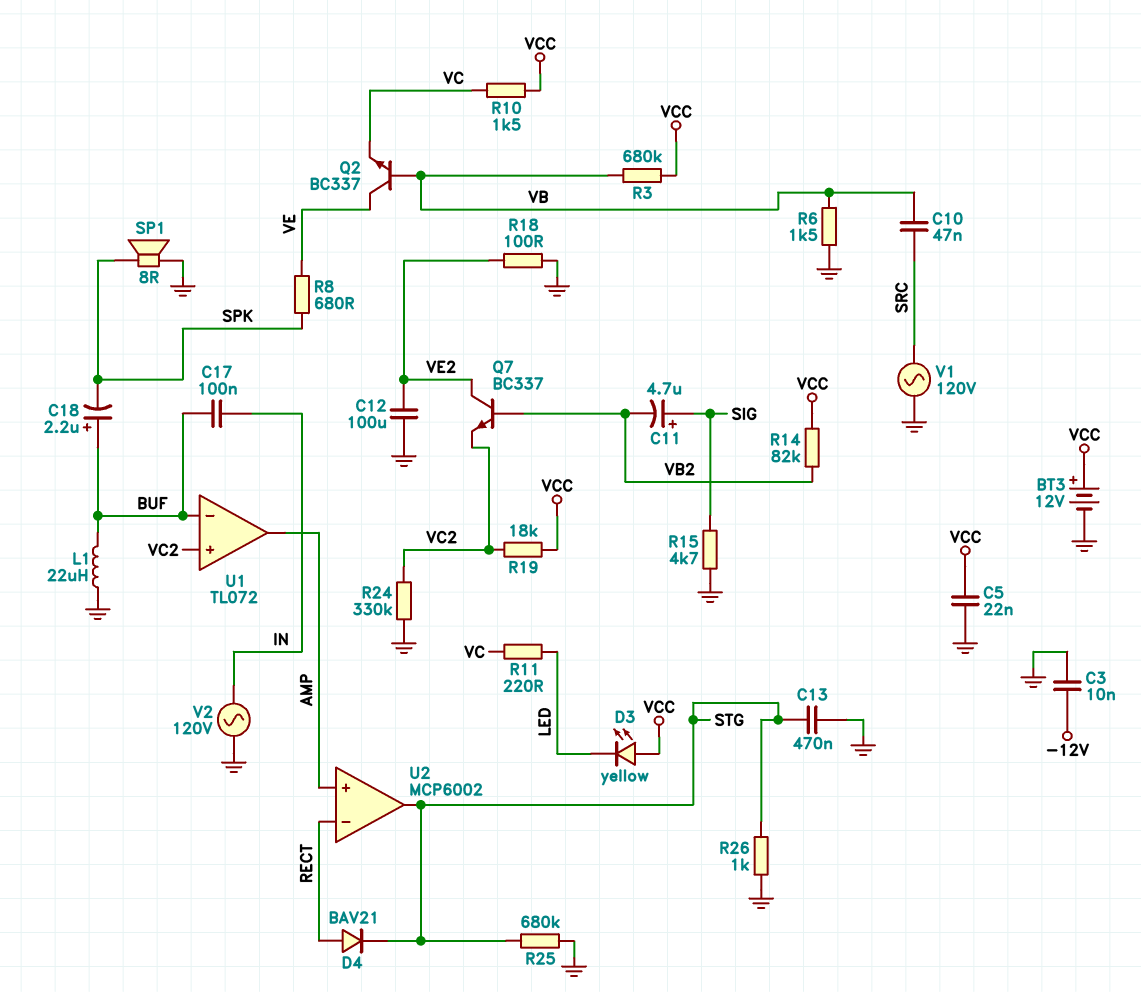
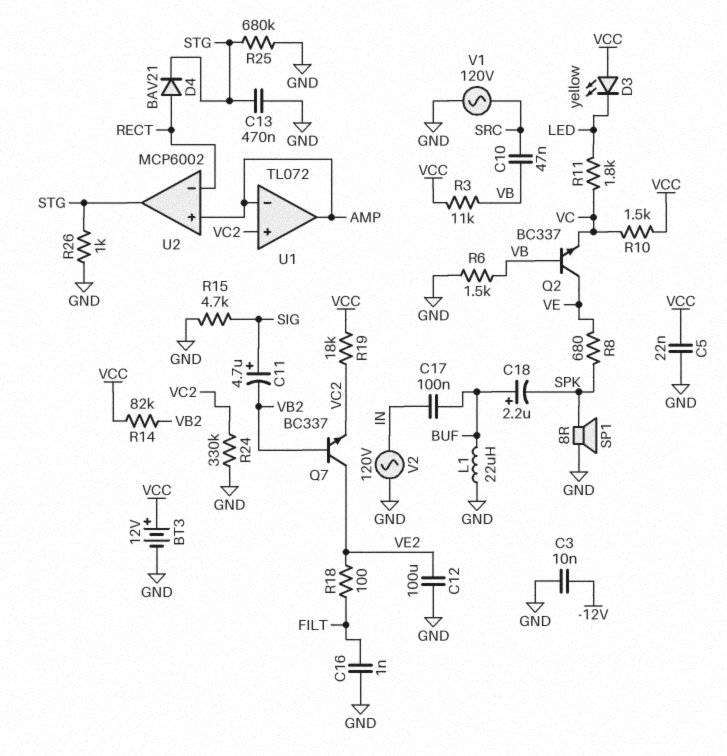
C16: none -> 1nF (FILT, GND)
R3: 680k (VB, VCC) -> 11k (VB, VCC)
R11: 220 (LED, VC) -> 1.8k (LED, VC)
R18: 100 (GND, VE2) -> 100 (FILT, VE2)
U1 pin in-: BUF -> AMP

